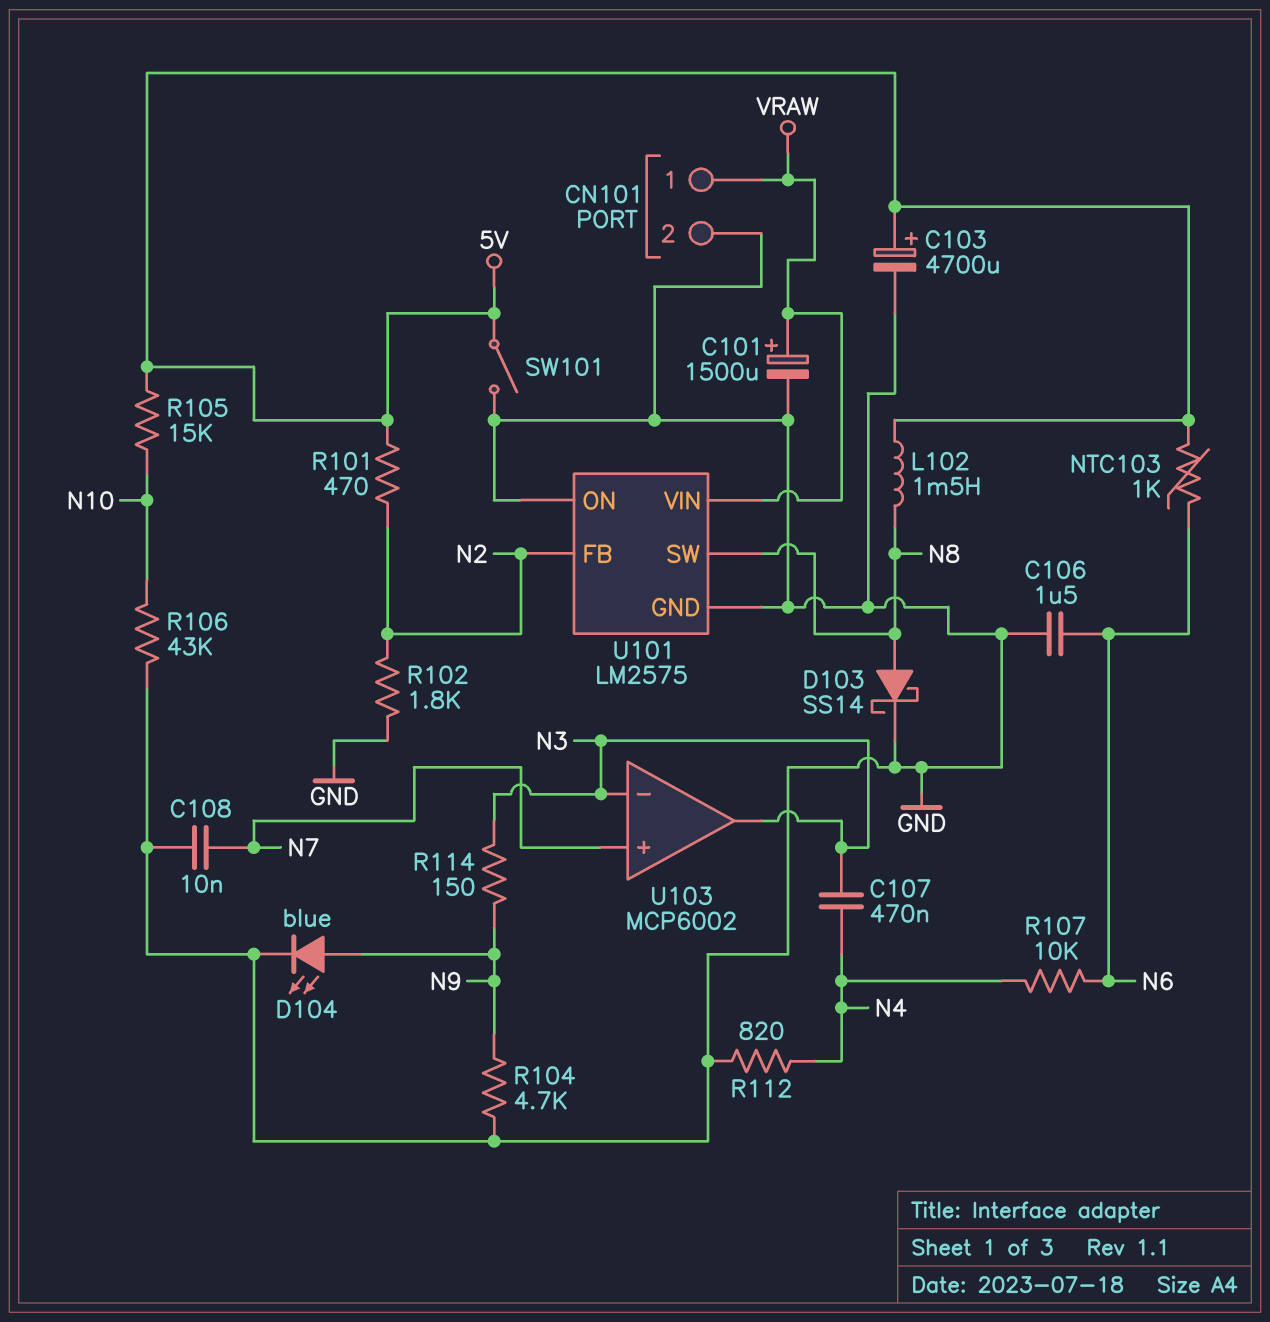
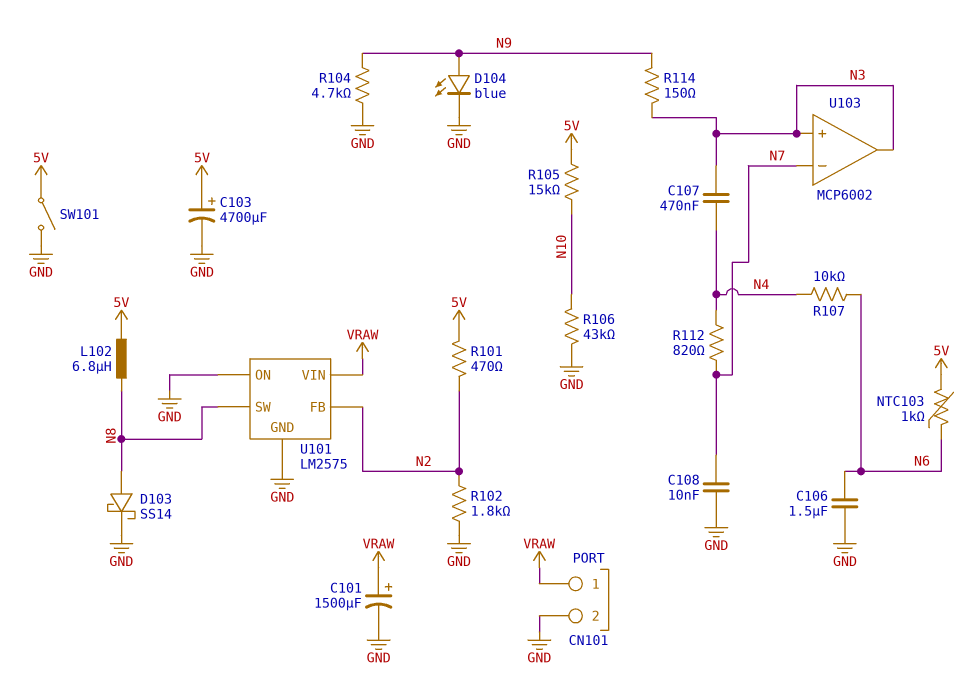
L102: 1.5mH (5V, N8) -> 6.8uH (5V, N8)
R112: 820 (GND, N4) -> 820 (N4, N7)
U103 pin in+: N7 -> N3
U103 pin in-: N3 -> N7

